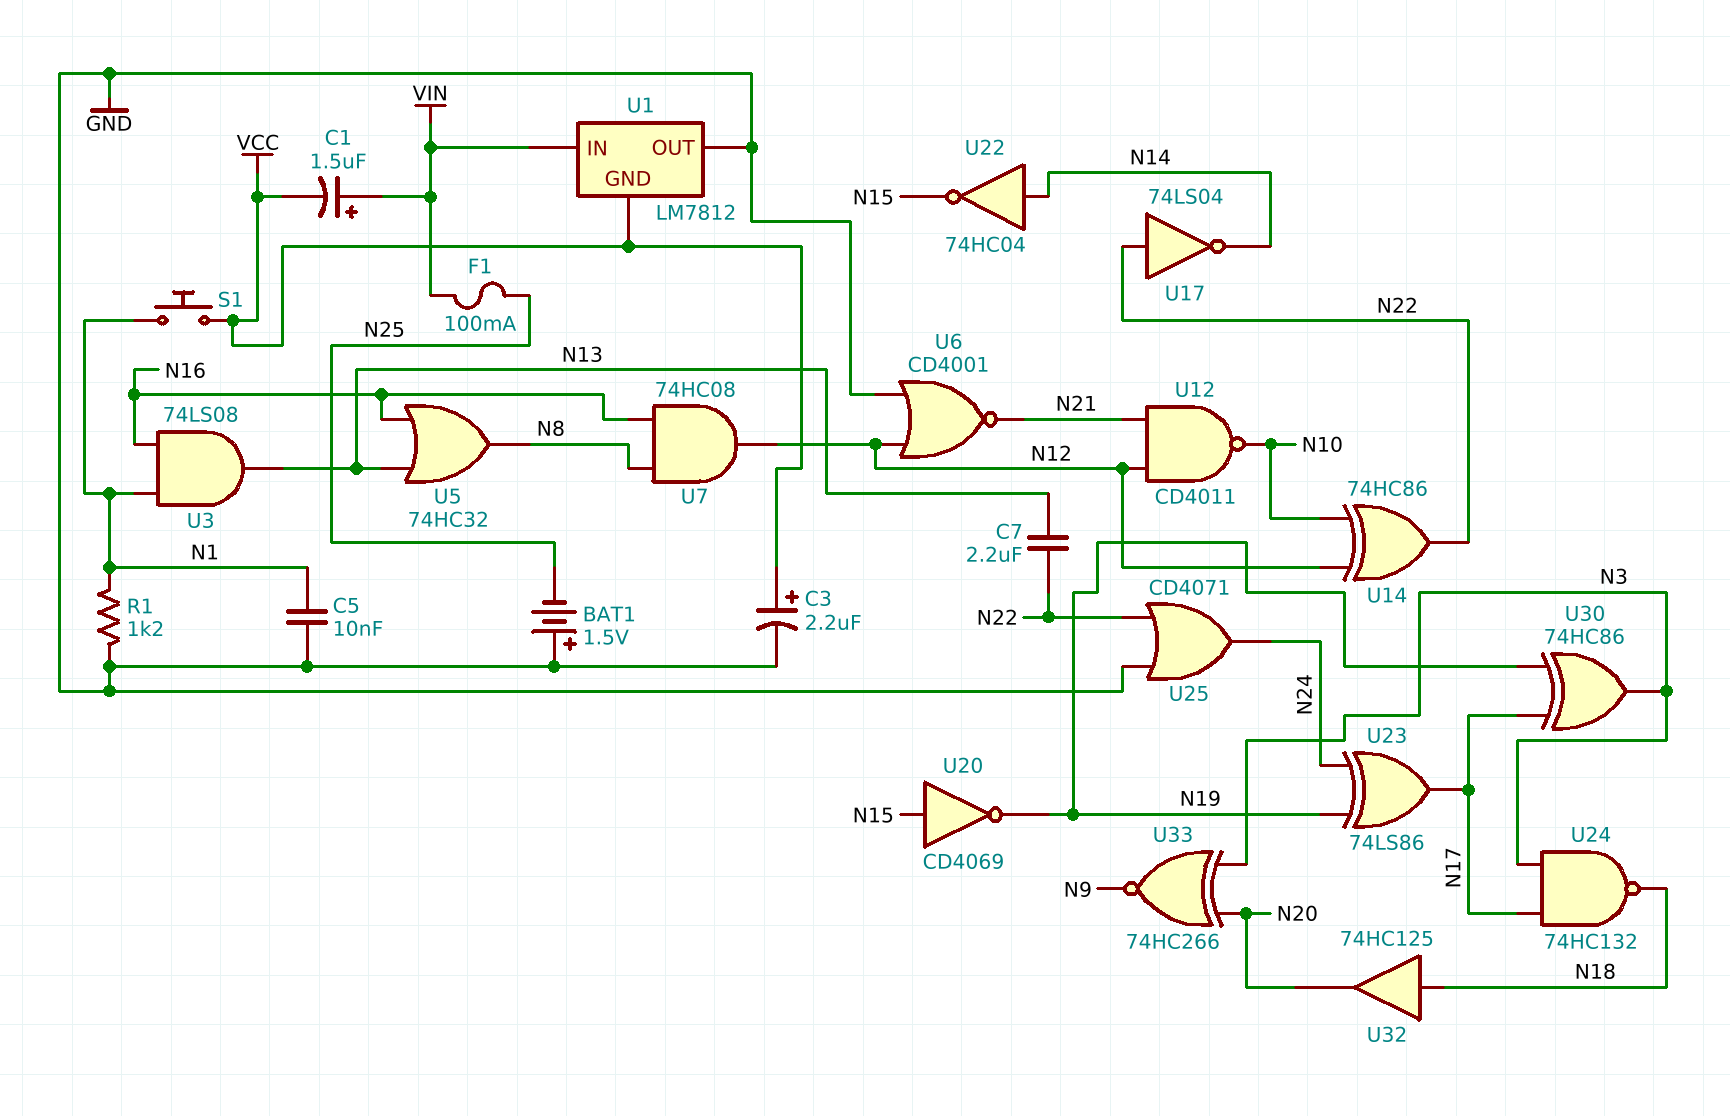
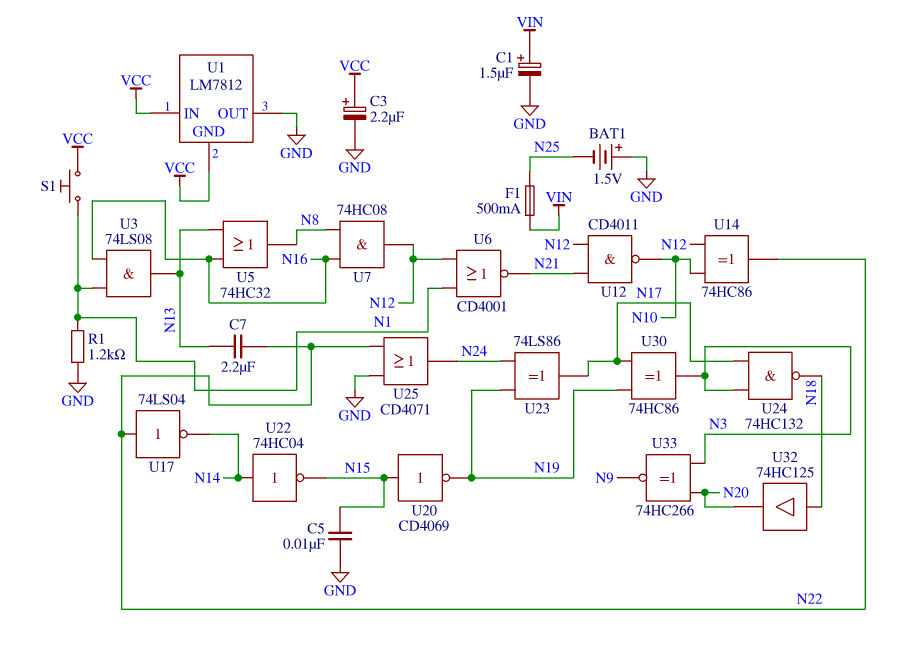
C1: 1.5uF (plus VIN, minus VCC) -> 1.5uF (plus VIN, minus GND)
C5: 10nF (GND, N1) -> 10nF (GND, N15)
F1: 100mA (N25, VIN) -> 500mA (N25, VIN)
U1 pin IN: VIN -> VCC
U6: NOR CD4001 (in GND, in N12, out N21) -> NOR CD4001 (in N1, in N12, out N21)

